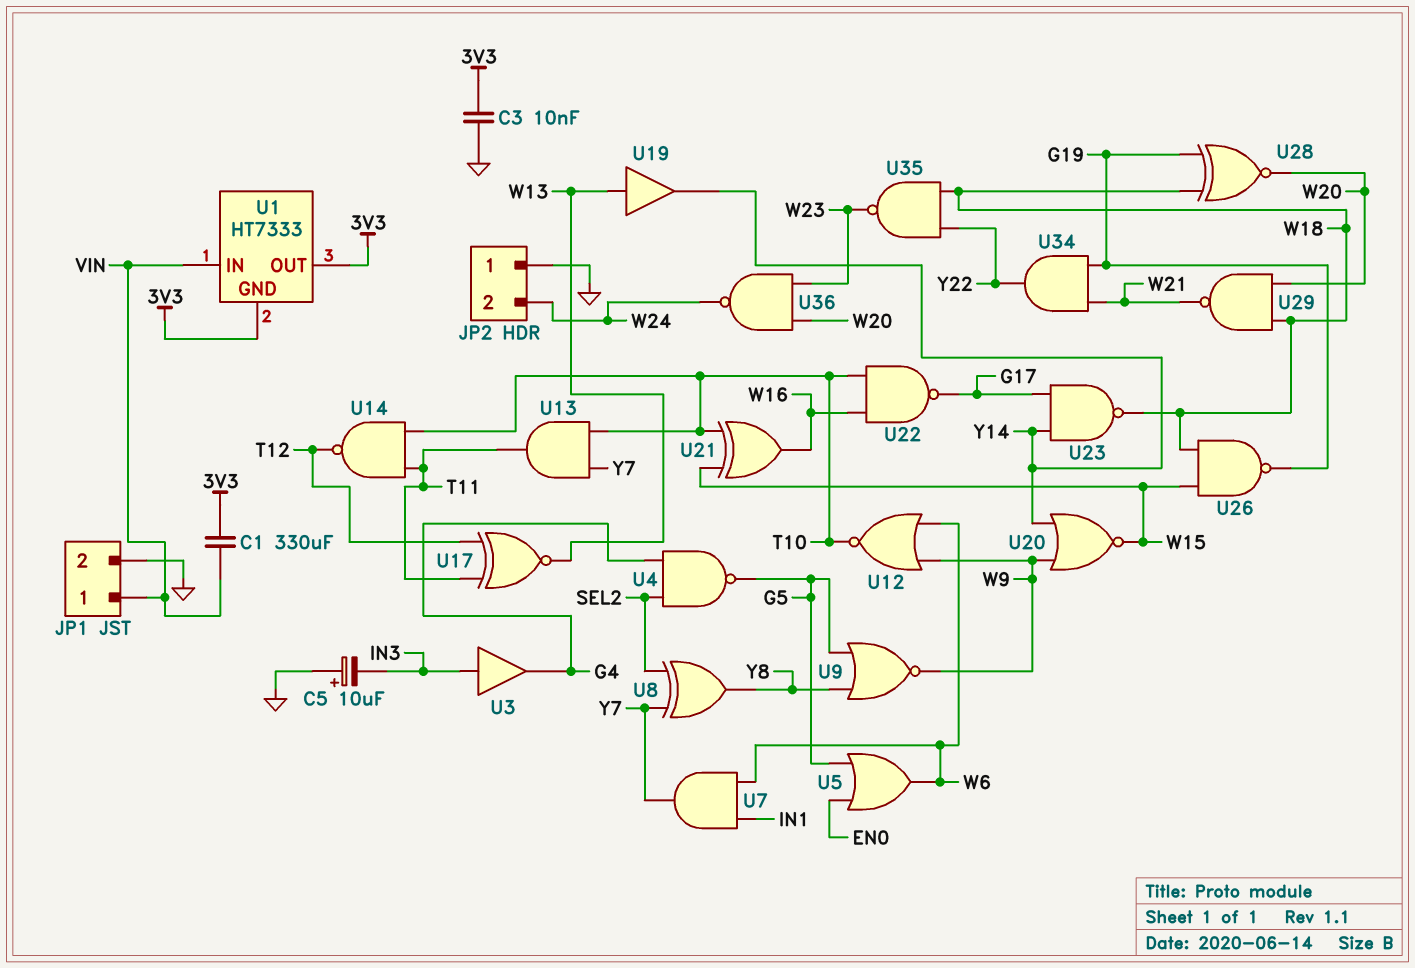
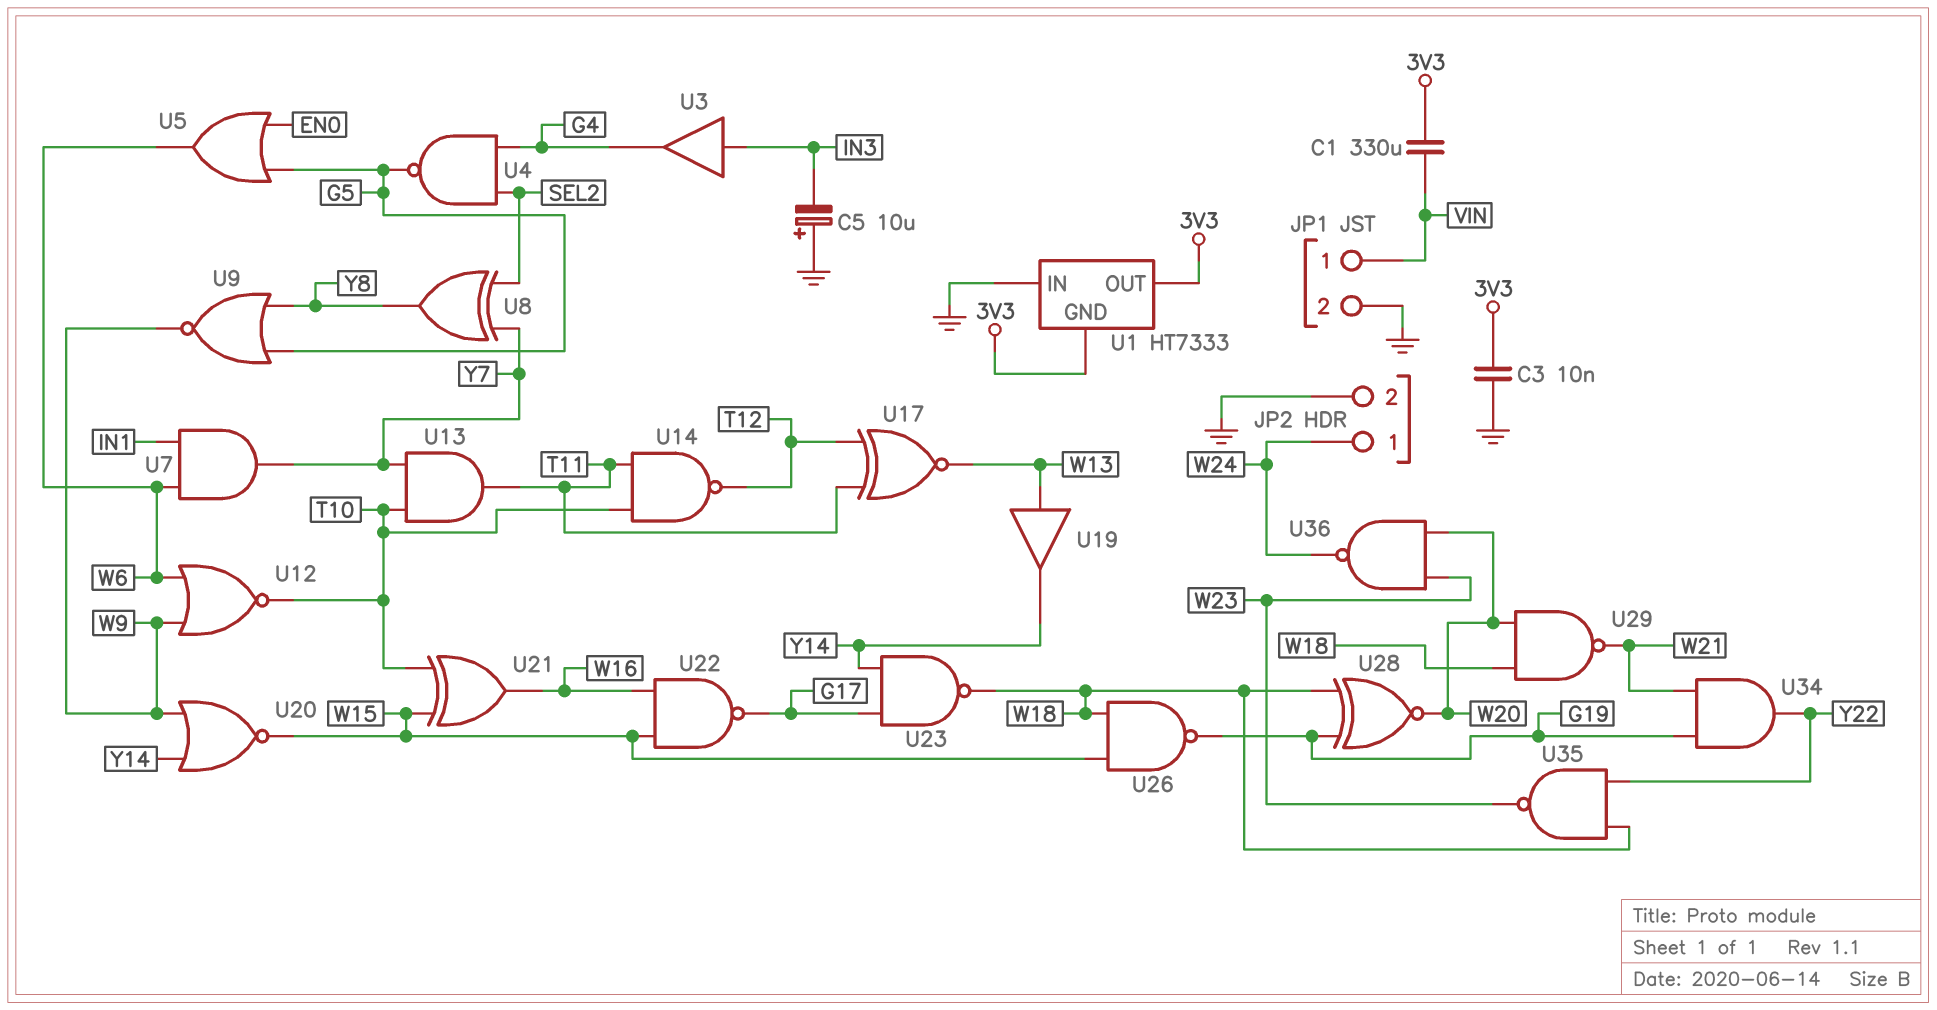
JP2 pin 1: GND -> W24
JP2 pin 2: W24 -> GND
U1 pin IN: VIN -> GND
U22: NAND (in T10, in W16, out G17) -> NAND (in W15, in W16, out G17)

